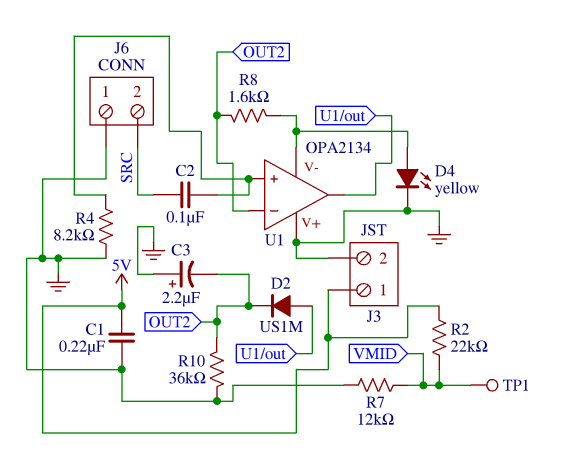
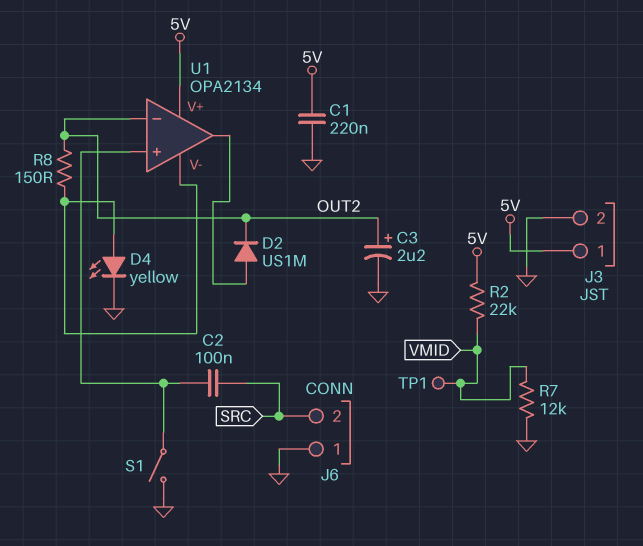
C3: 2.2uF (plus GND, minus OUT2) -> 2.2uF (plus OUT2, minus GND)
R4: 8.2k (GND, U1/in+) -> none
R8: 1.6k (OUT2, U1/V-) -> 150 (OUT2, U1/V-)
R10: 36k (GND, OUT2) -> none
S1: none -> switch (GND, U1/in+)
U1 pin V+: GND -> 5V

